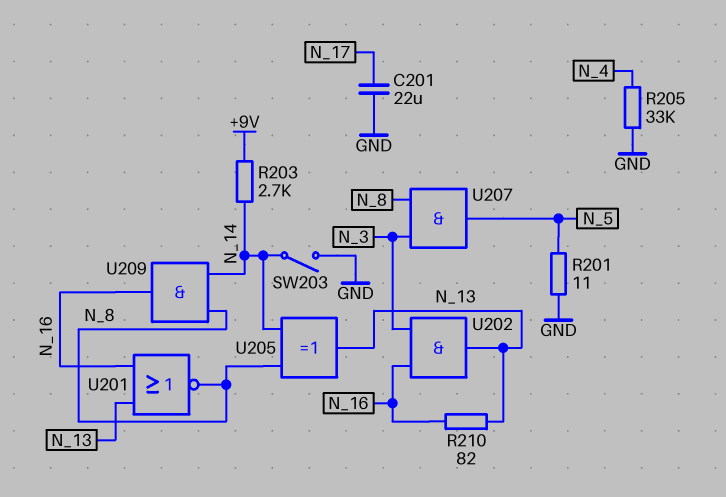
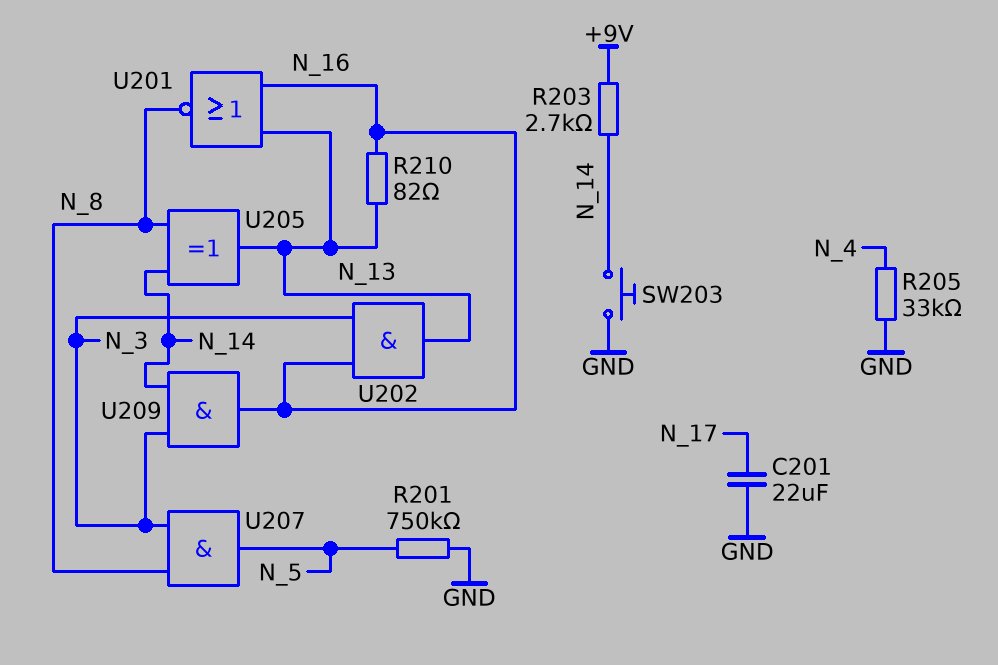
R201: 11 (GND, N_5) -> 750k (GND, N_5)
SW203: switch (GND, N_14) -> button (GND, N_14)
U209: AND (in N_8, in N_14, out N_16) -> AND (in N_3, in N_14, out N_16)

